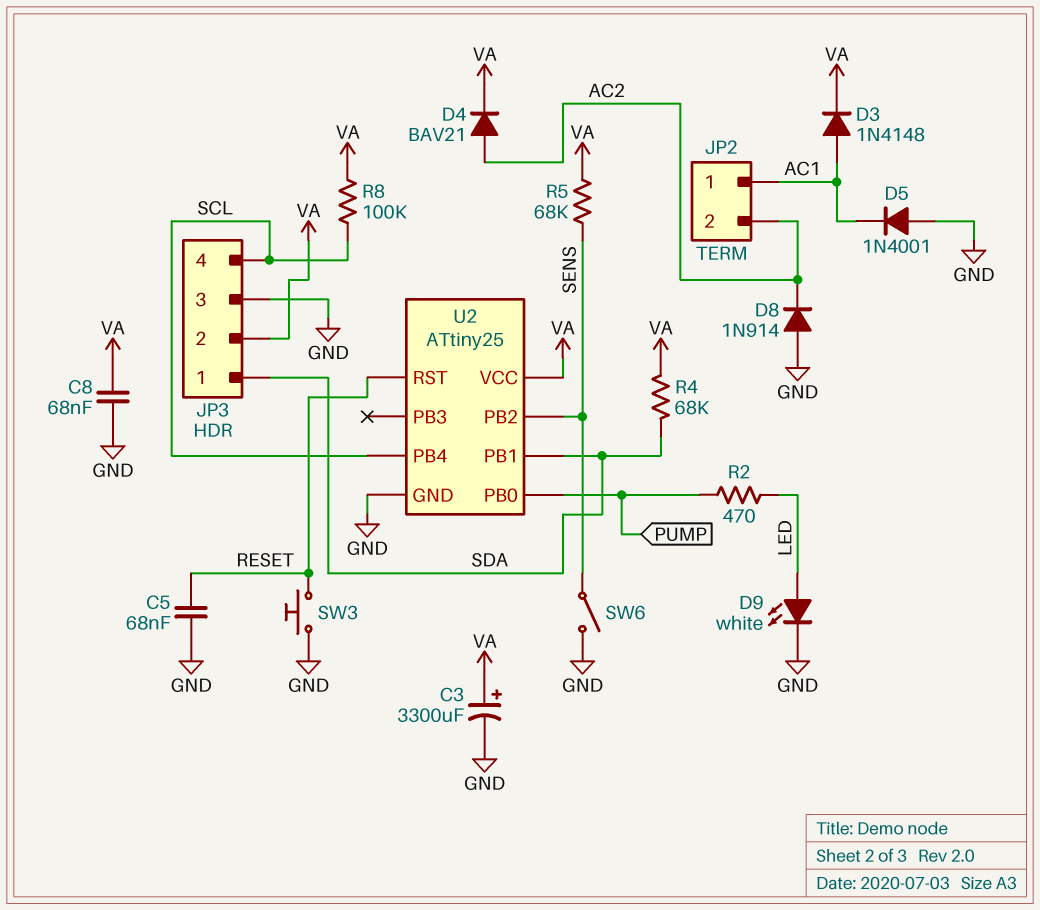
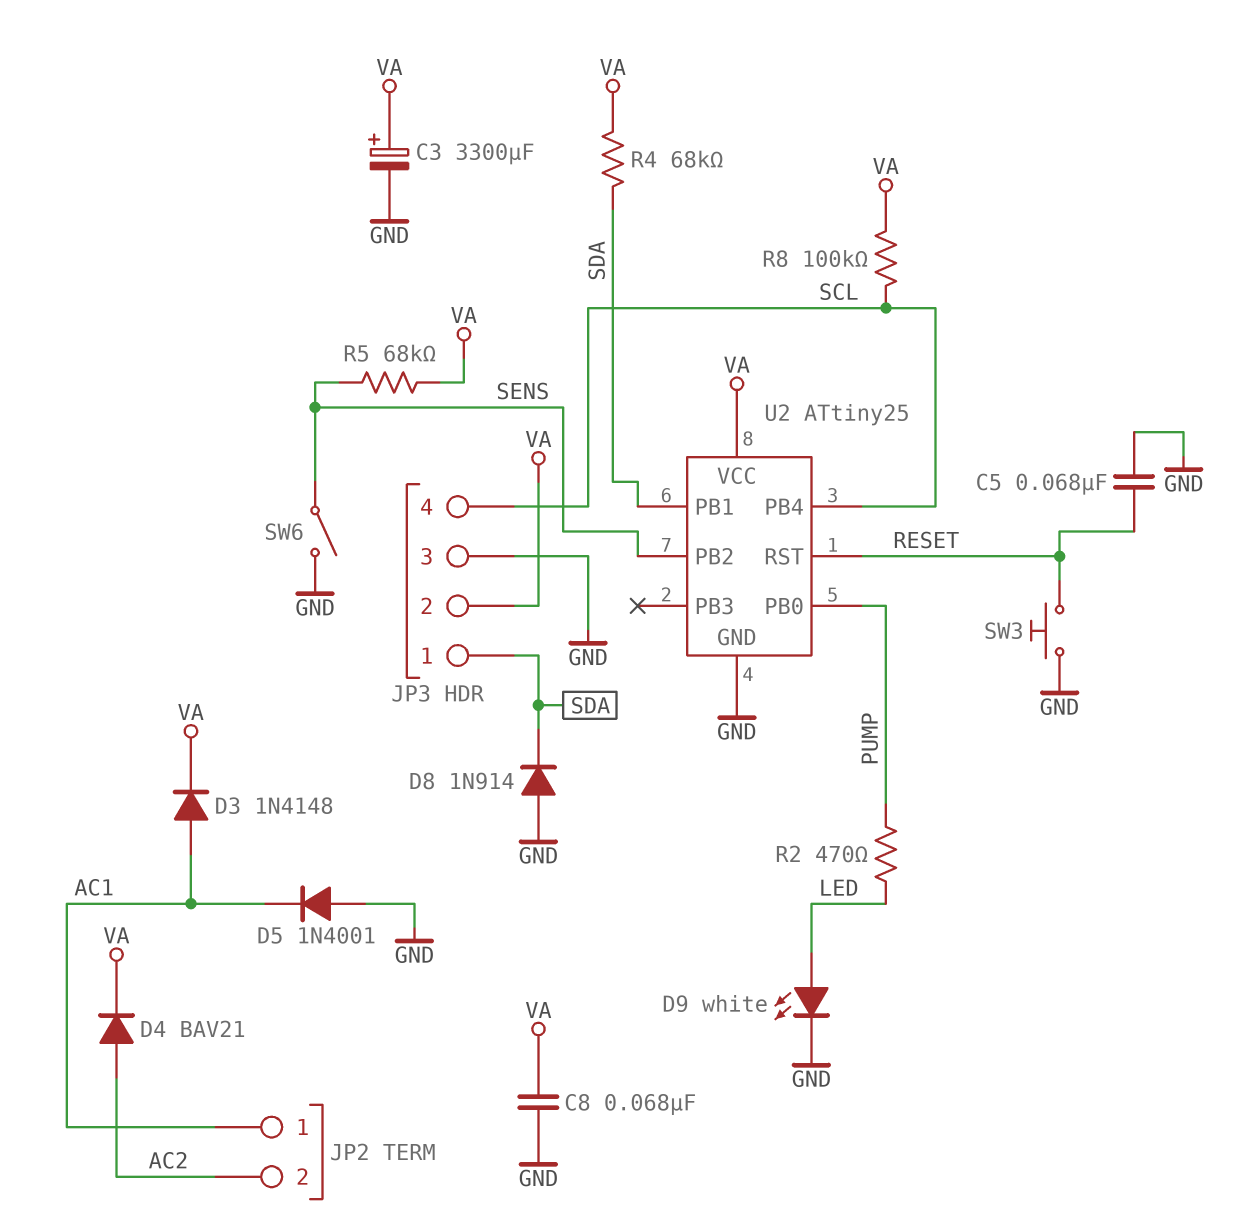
D8: diode 1N914 (A GND, K AC2) -> diode 1N914 (A GND, K SDA)

